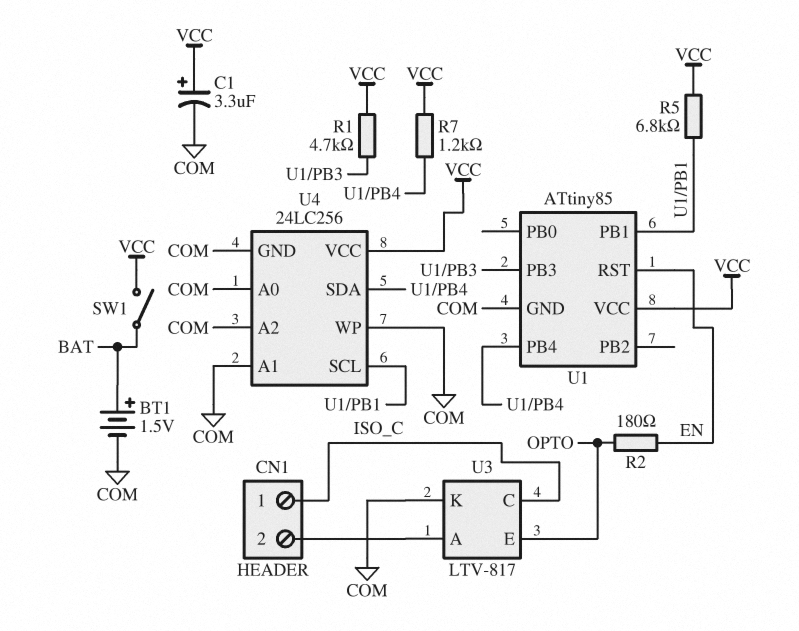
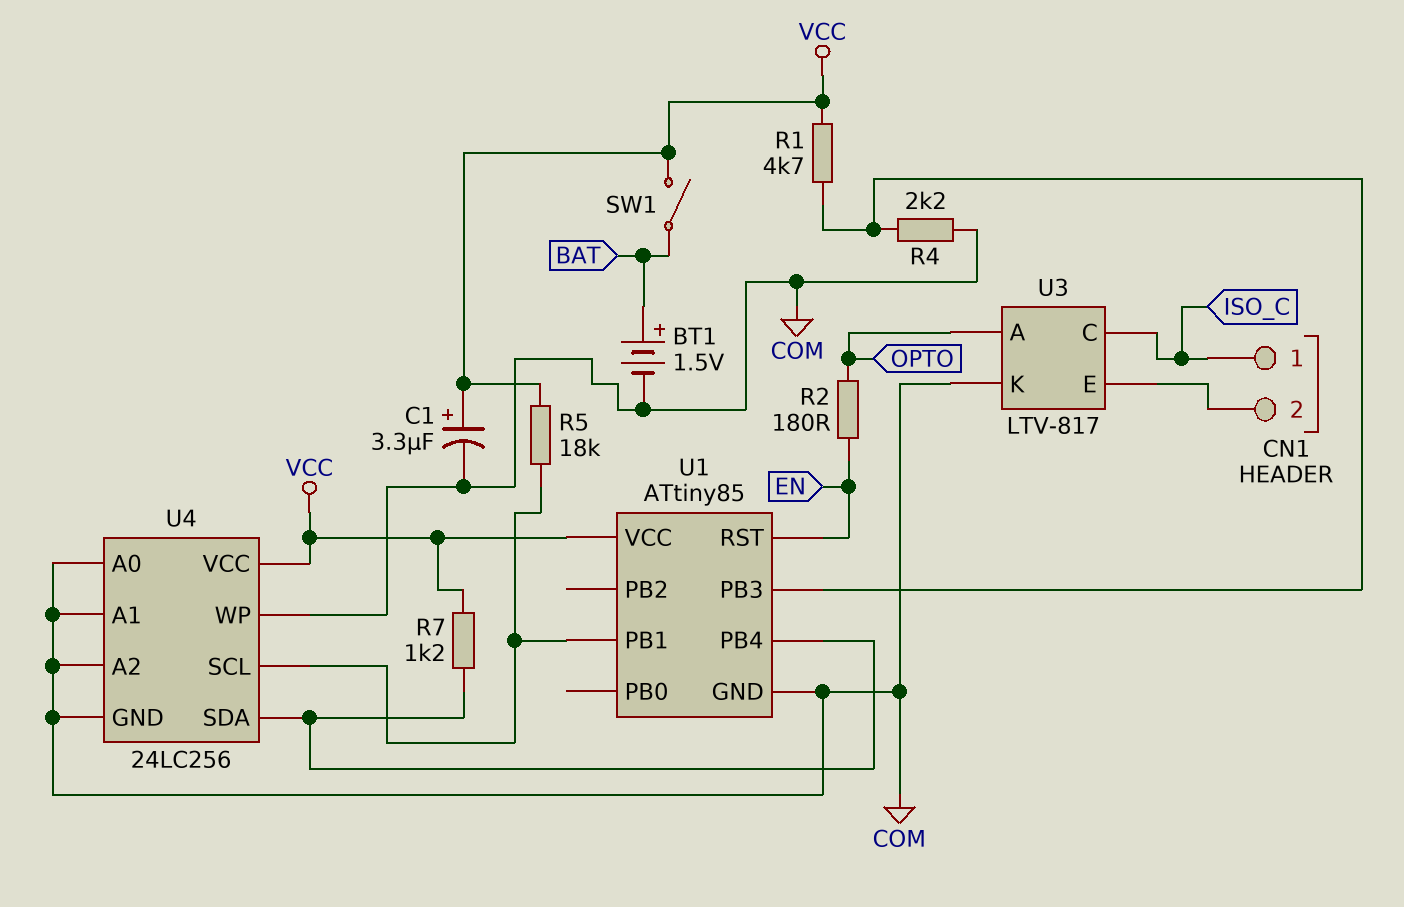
R4: none -> 2.2k (COM, U1/PB3)
R5: 6.8k (U1/PB1, VCC) -> 18k (U1/PB1, VCC)
U3 pin A: CN1/2 -> OPTO
U3 pin E: OPTO -> CN1/2

